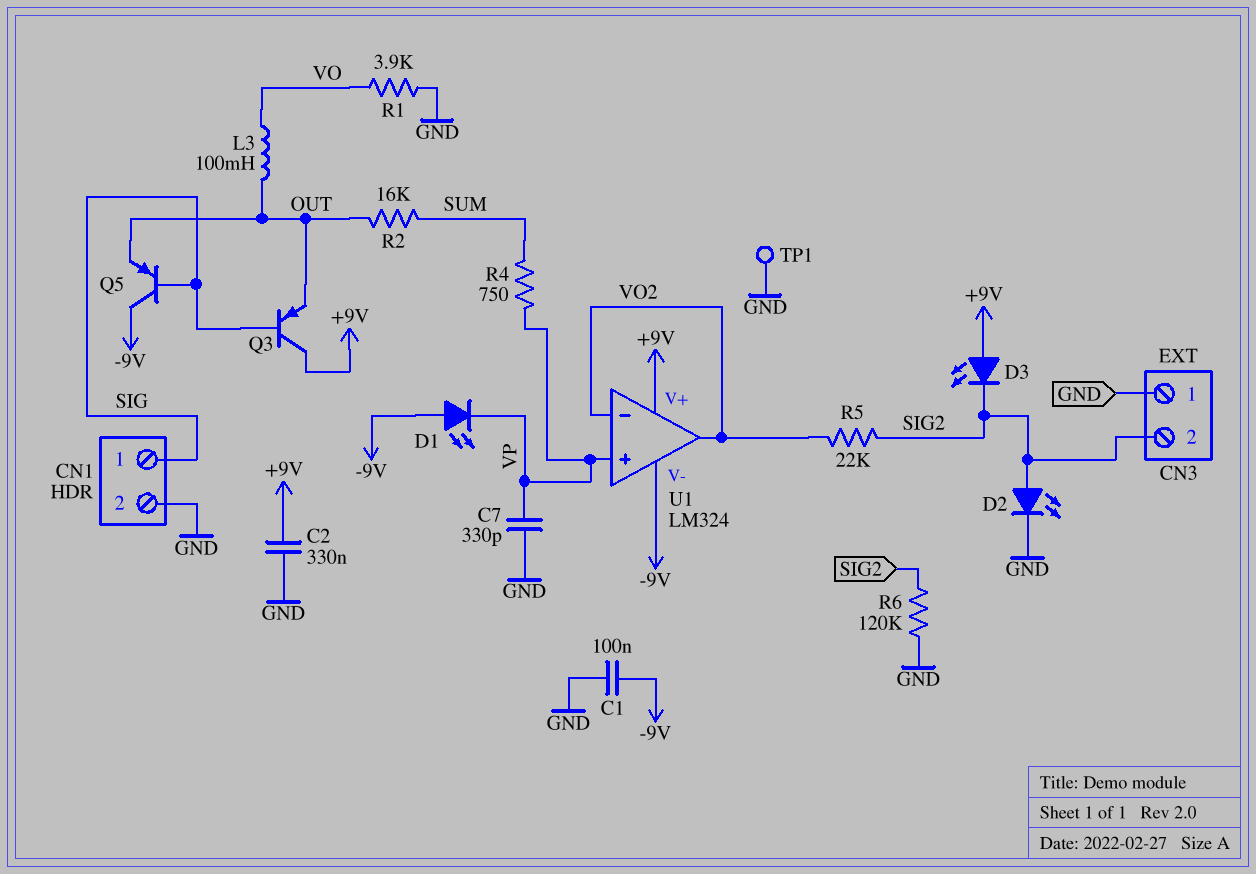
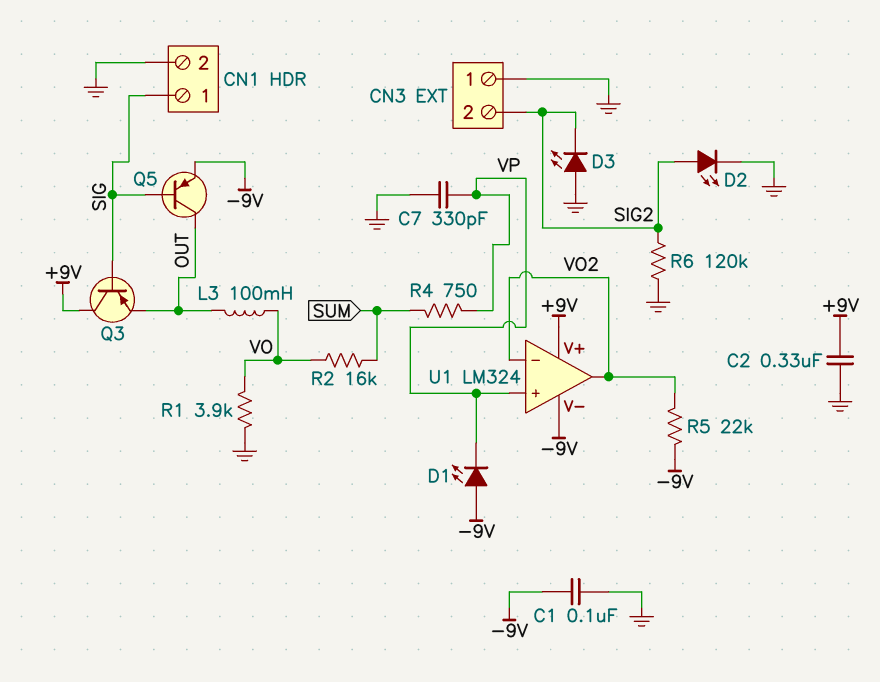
D3: LED (A +9V, K SIG2) -> LED (A GND, K SIG2)
Q5: PNP (B SIG, C -9V, E OUT) -> PNP (B SIG, C OUT, E -9V)
R2: 16k (OUT, SUM) -> 16k (SUM, VO)
R5: 22k (SIG2, VO2) -> 22k (-9V, VO2)
TP1: test point (GND) -> none

